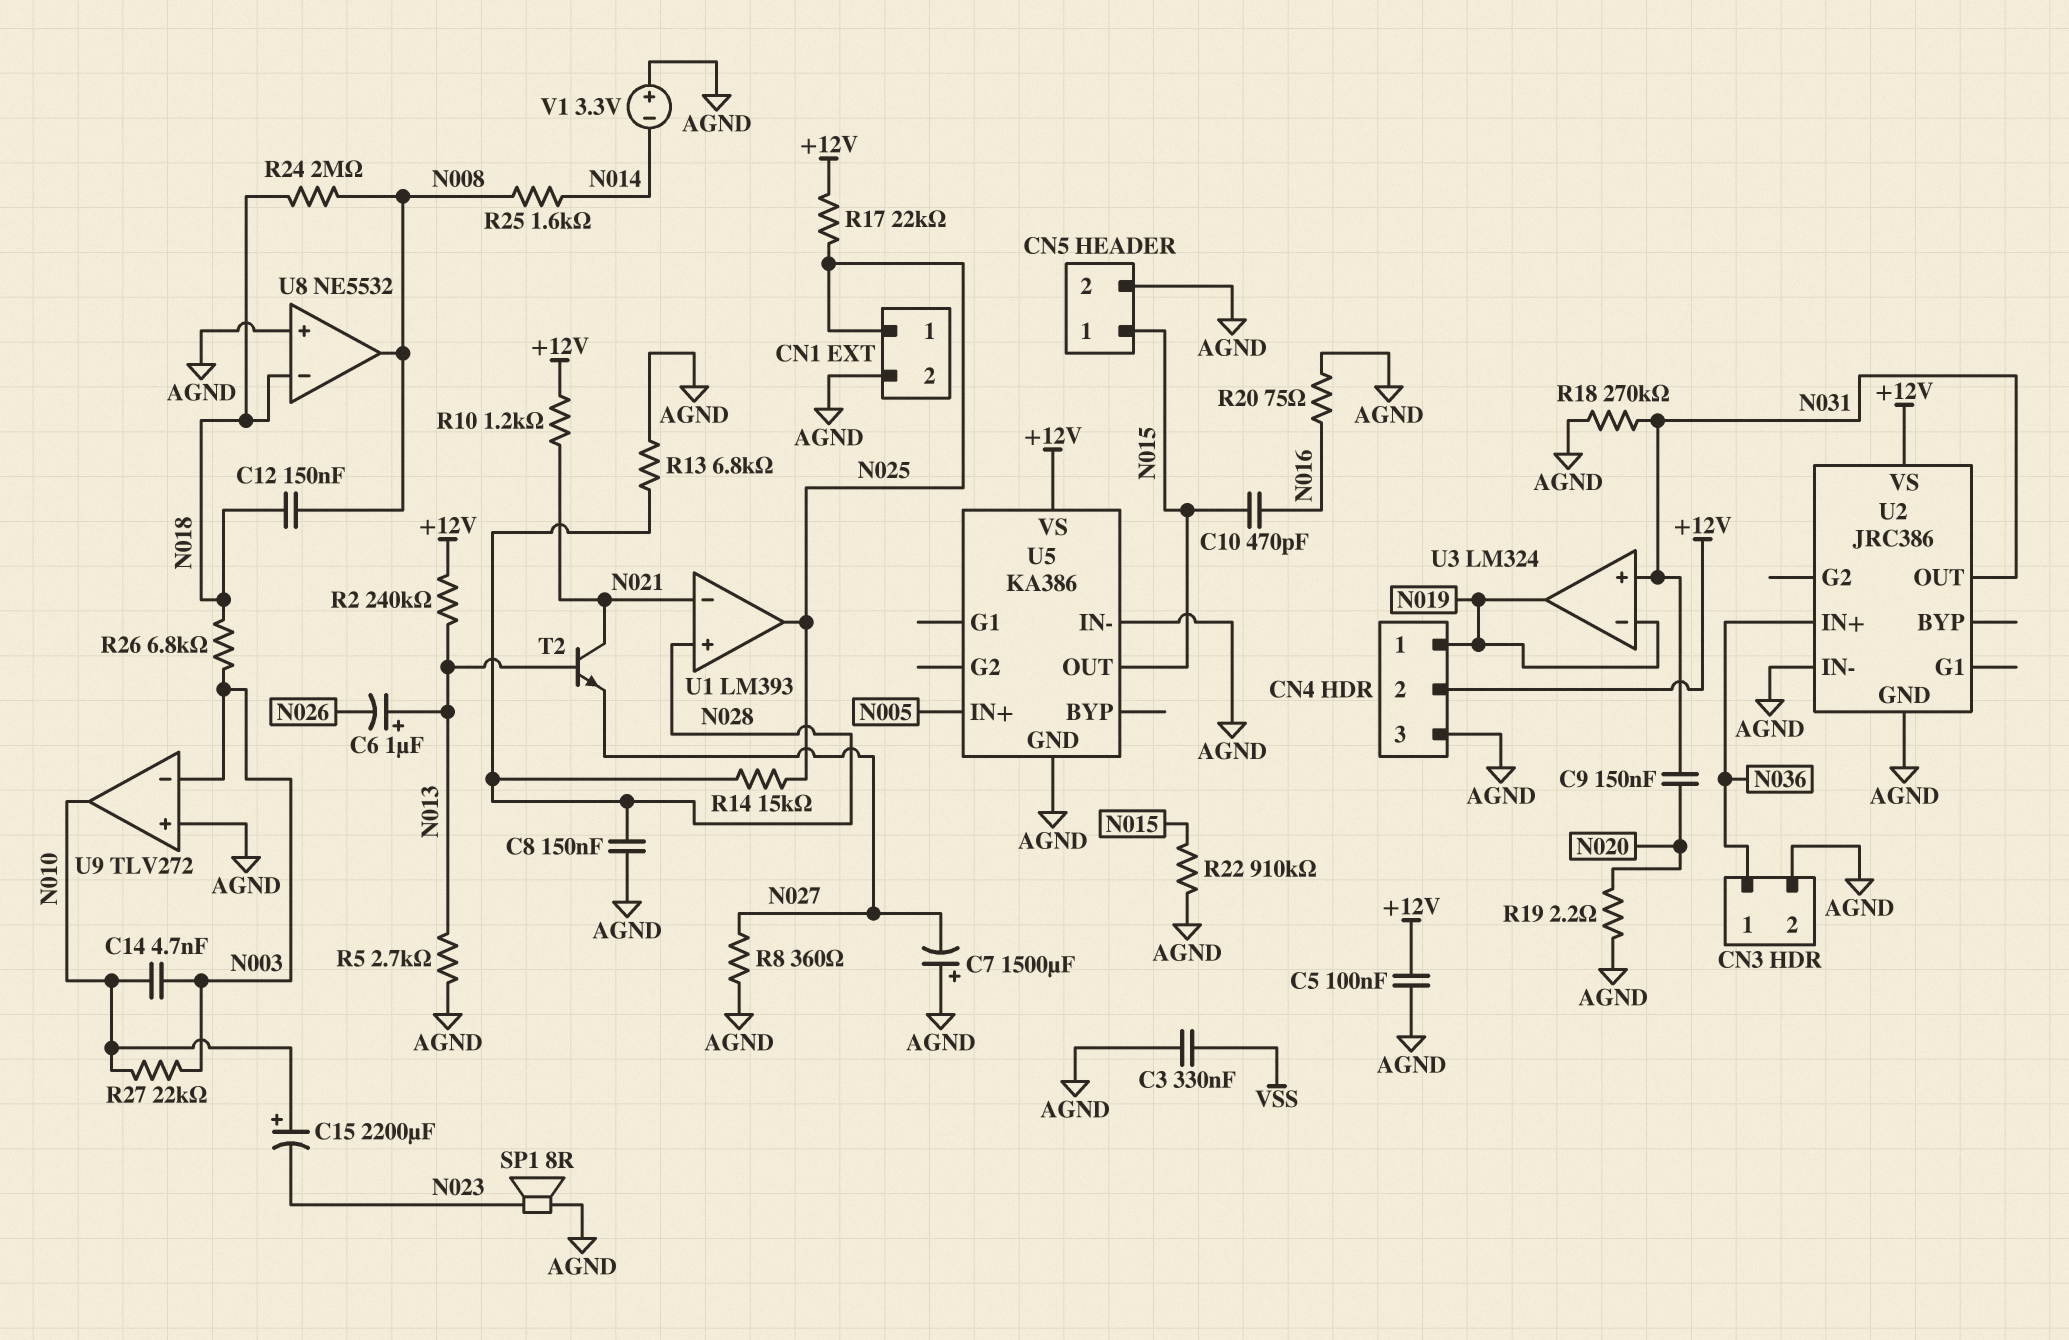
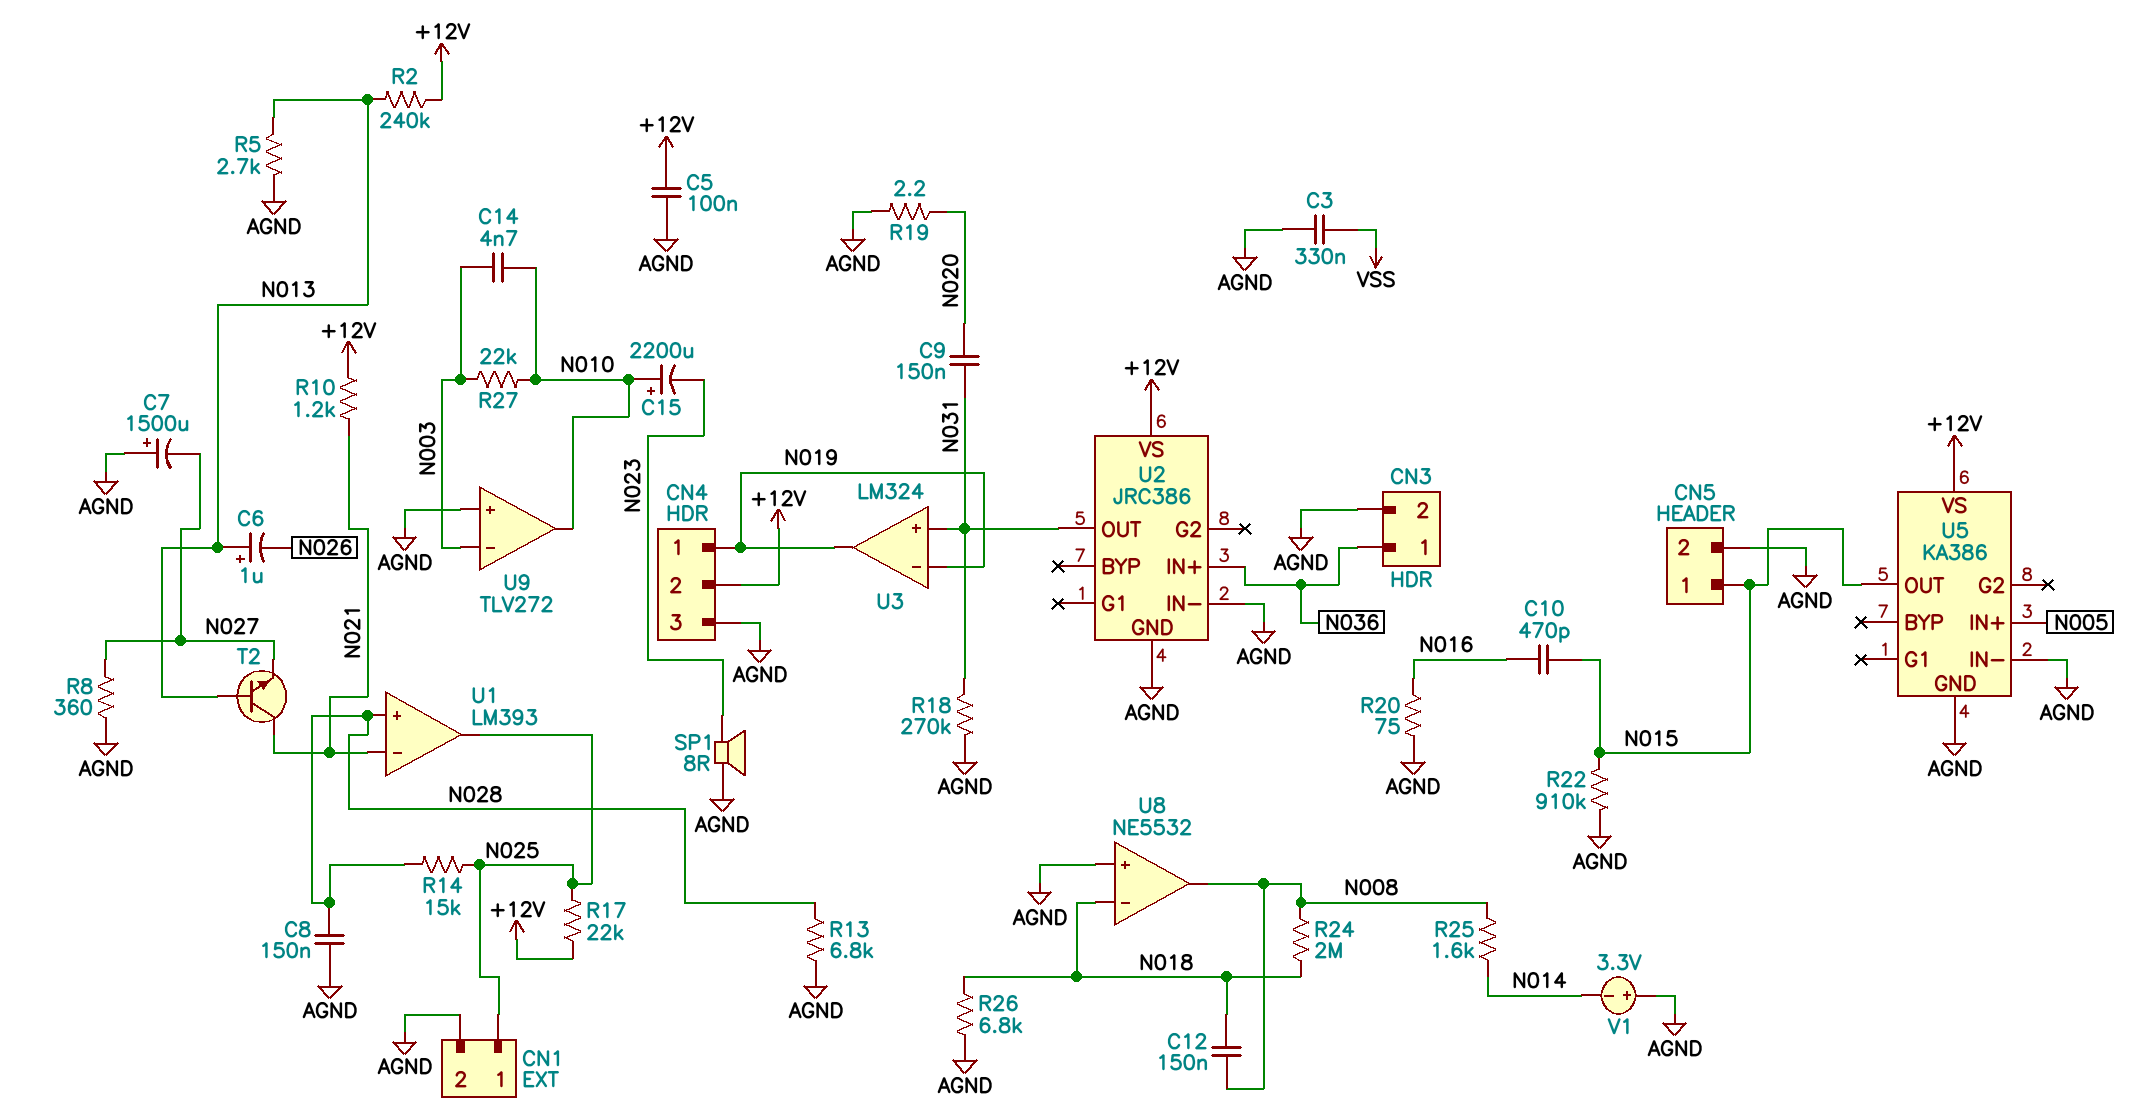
R26: 6.8k (N003, N018) -> 6.8k (AGND, N018)

